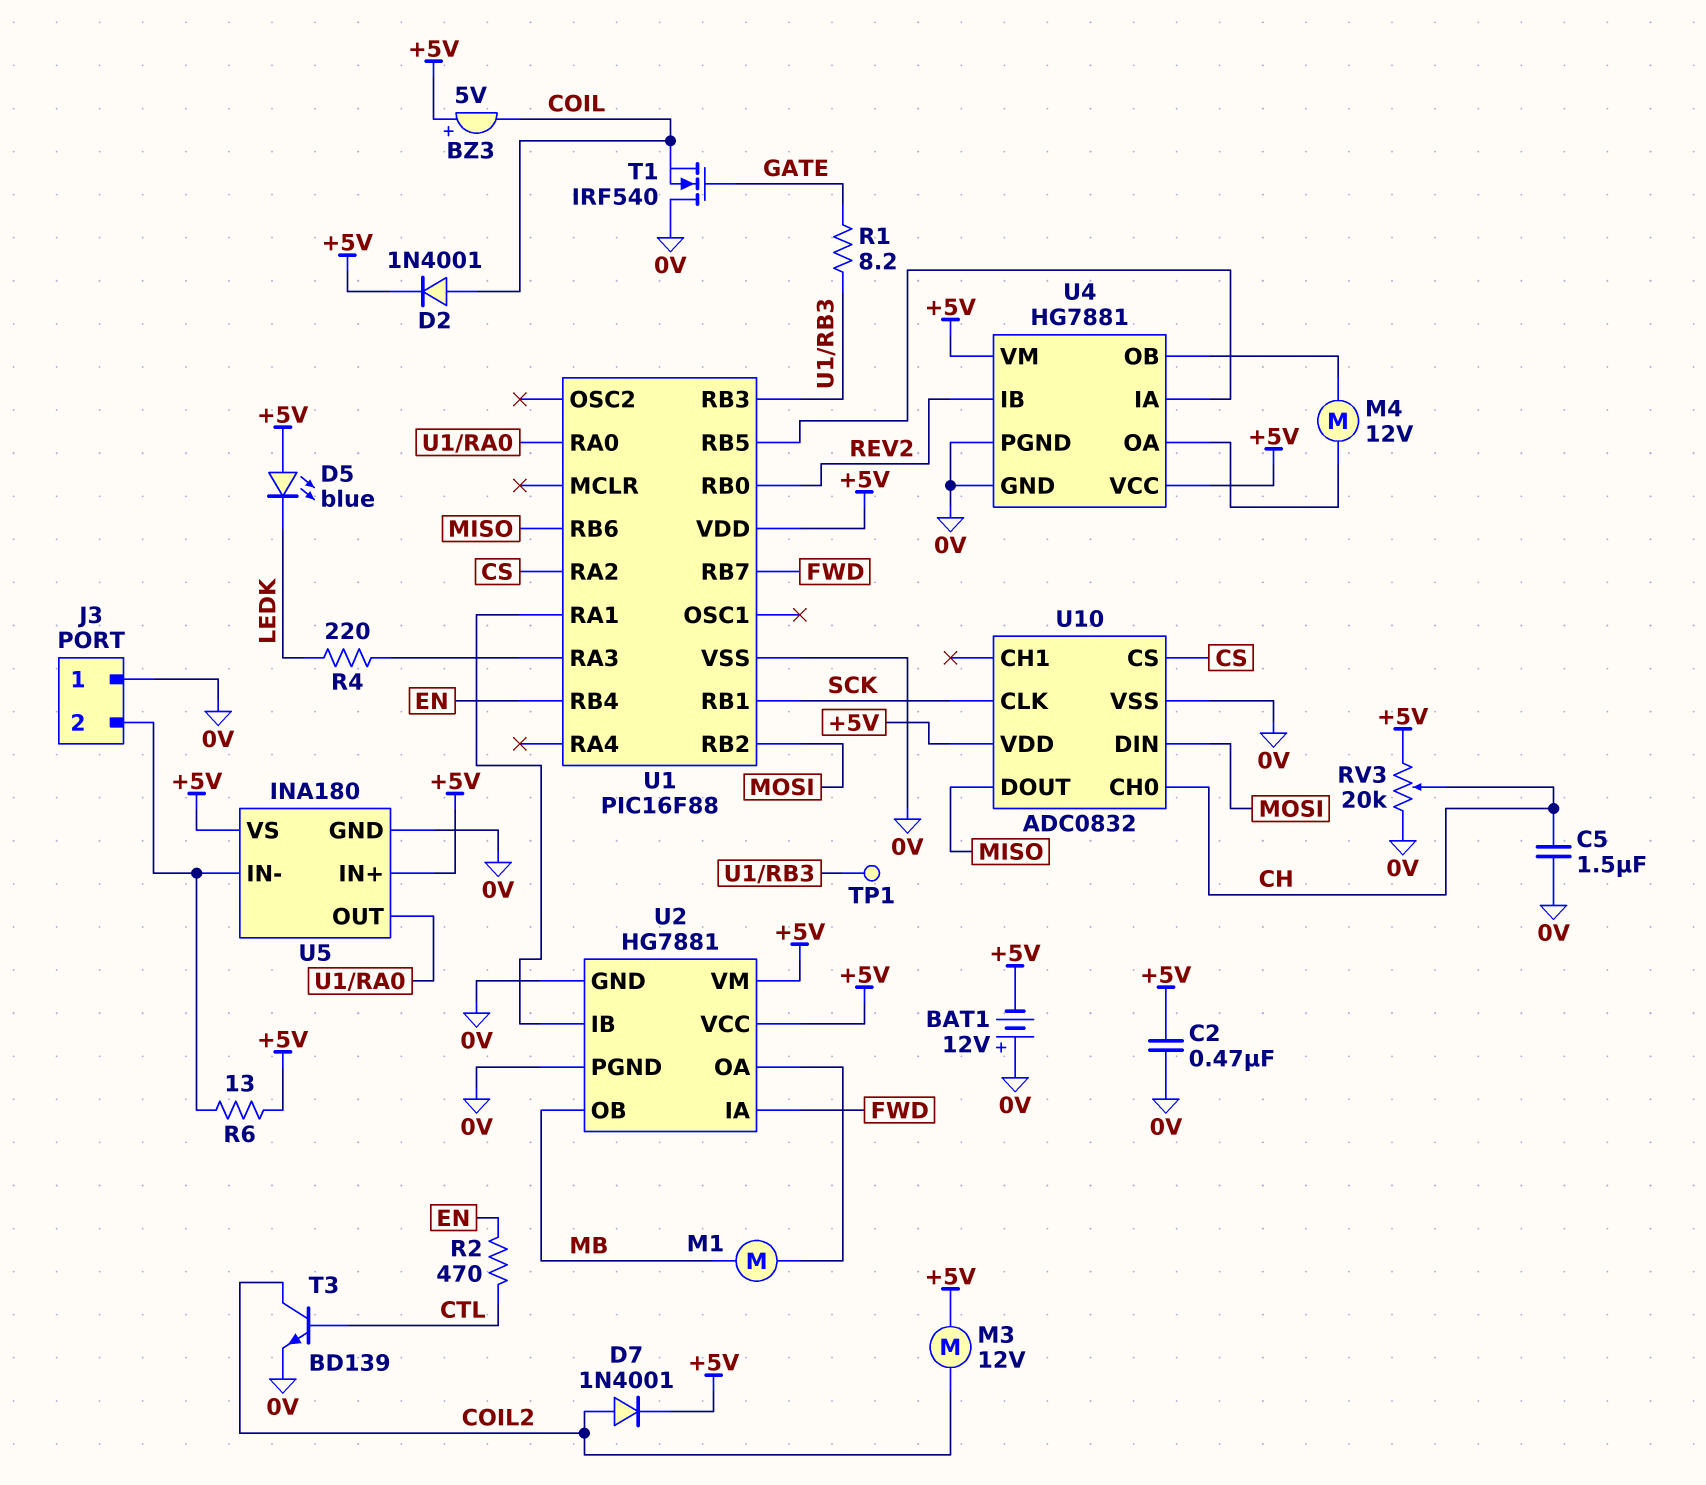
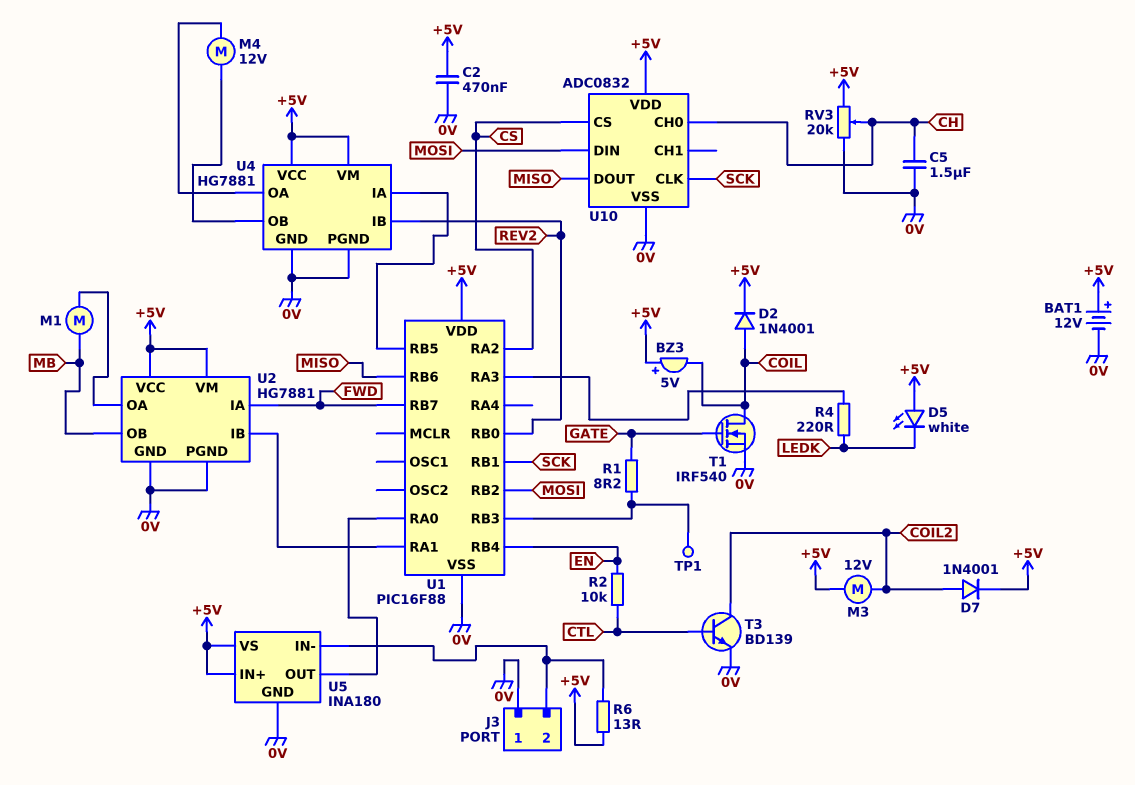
BAT1: 12V (plus 0V, minus +5V) -> 12V (plus +5V, minus 0V)
D5: LED blue (A +5V, K LEDK) -> LED white (A +5V, K LEDK)
R2: 470 (CTL, EN) -> 10k (CTL, EN)
T1: NMOS IRF540 (G GATE, D 0V, S COIL) -> NMOS IRF540 (G GATE, D COIL, S 0V)

